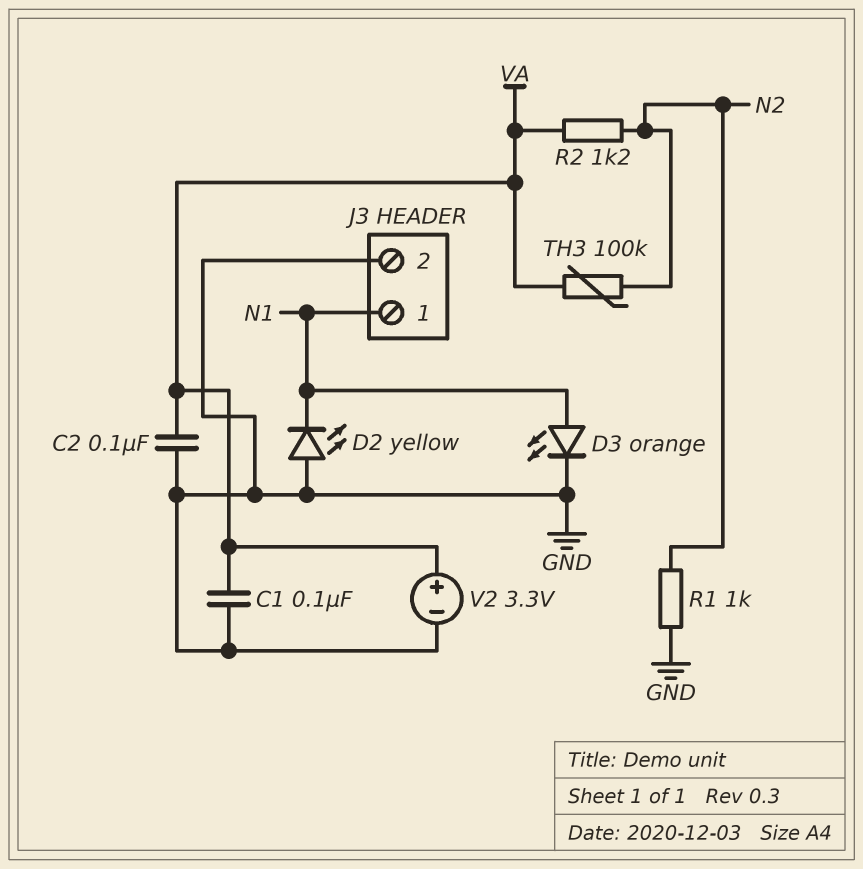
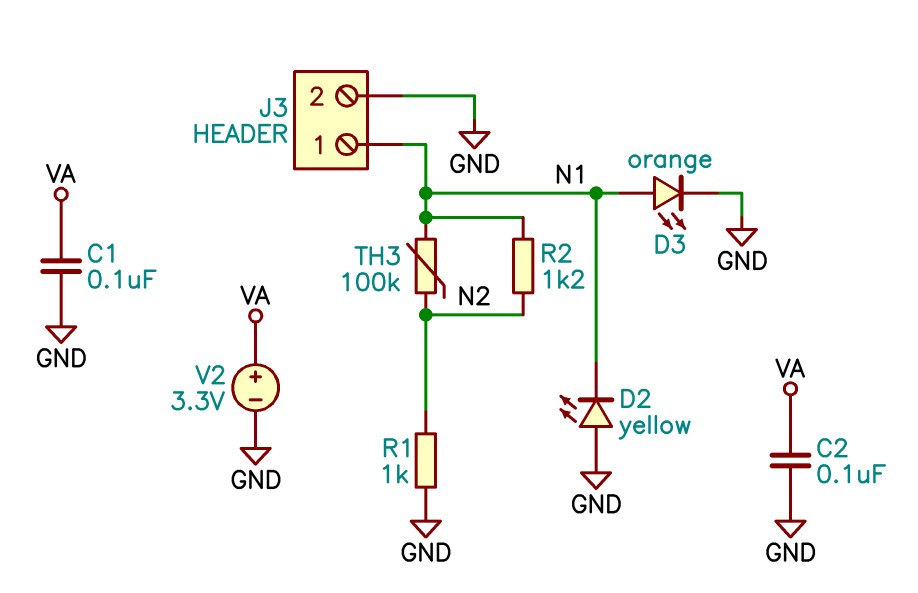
R2: 1.2k (N2, VA) -> 1.2k (N1, N2)
TH3: 100k (N2, VA) -> 100k (N1, N2)

